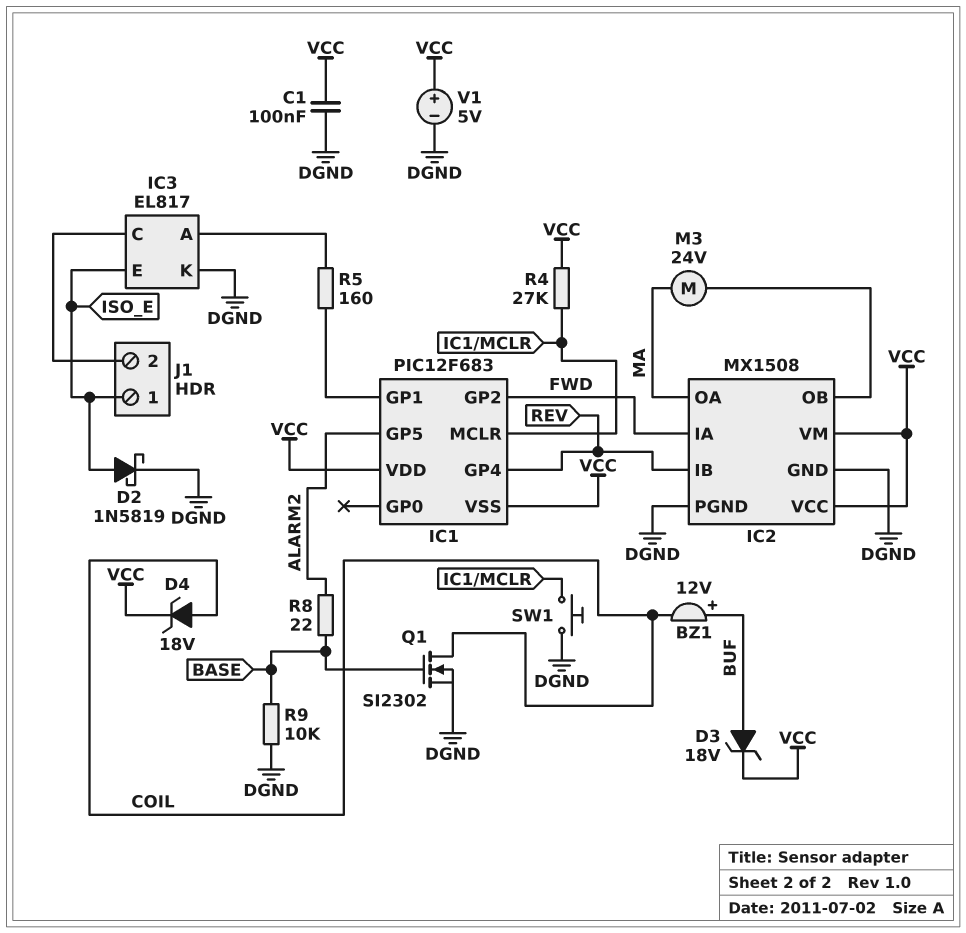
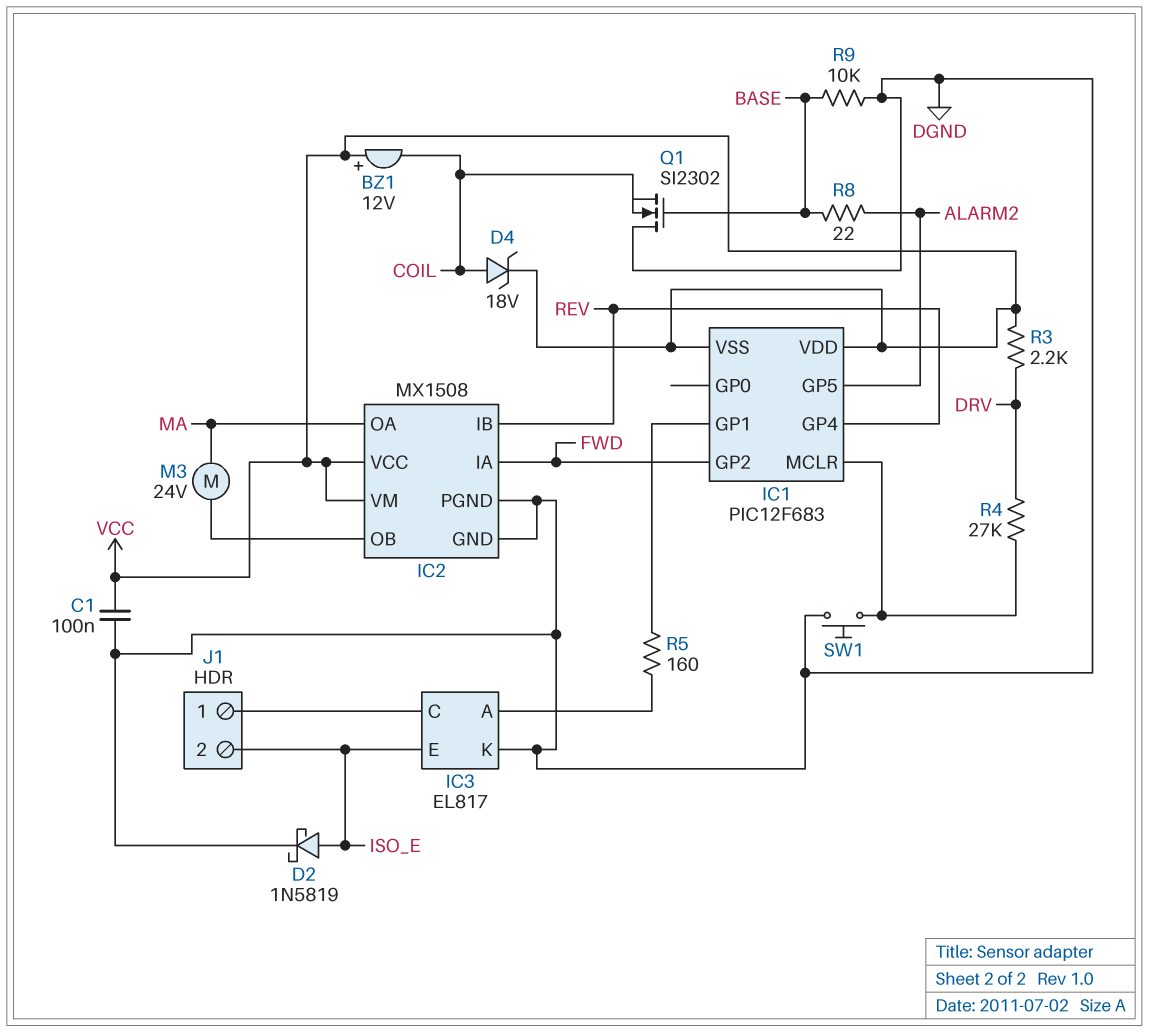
BZ1: buzzer 12V (plus BUF, minus COIL) -> buzzer 12V (plus VCC, minus COIL)
D3: zener 18V (A BUF, K VCC) -> none
J1 pin 1: ISO_E -> IC3/C
J1 pin 2: IC3/C -> ISO_E
Q1: NMOS SI2302 (G BASE, D COIL, S DGND) -> NMOS SI2302 (G BASE, D DGND, S COIL)
R3: none -> 2.2k (DRV, VCC)
R4: 27k (IC1/MCLR, VCC) -> 27k (DRV, IC1/MCLR)
V1: 5V (plus VCC, minus DGND) -> none

